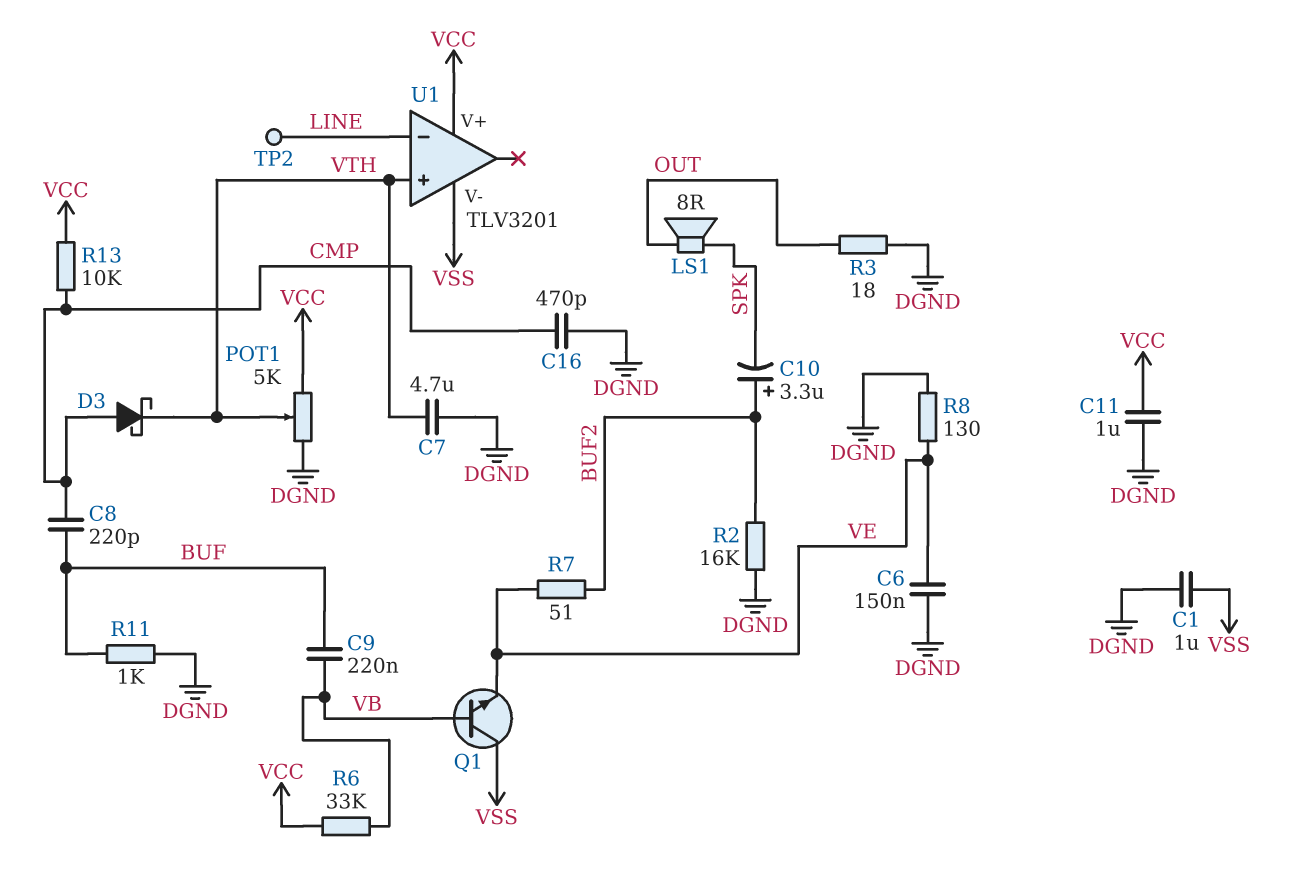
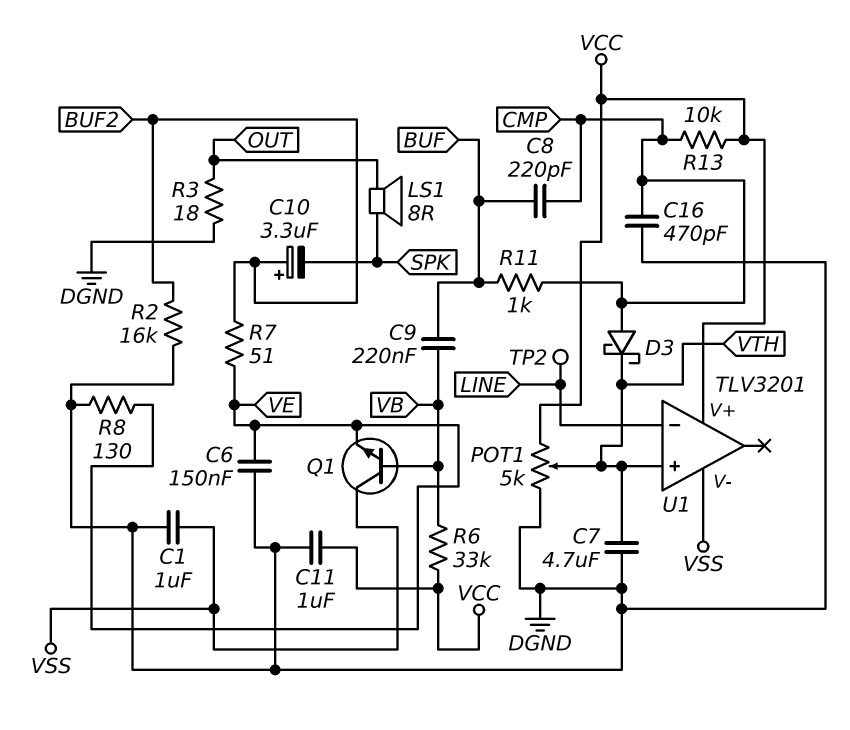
R11: 1k (BUF, DGND) -> 1k (BUF, CMP)

